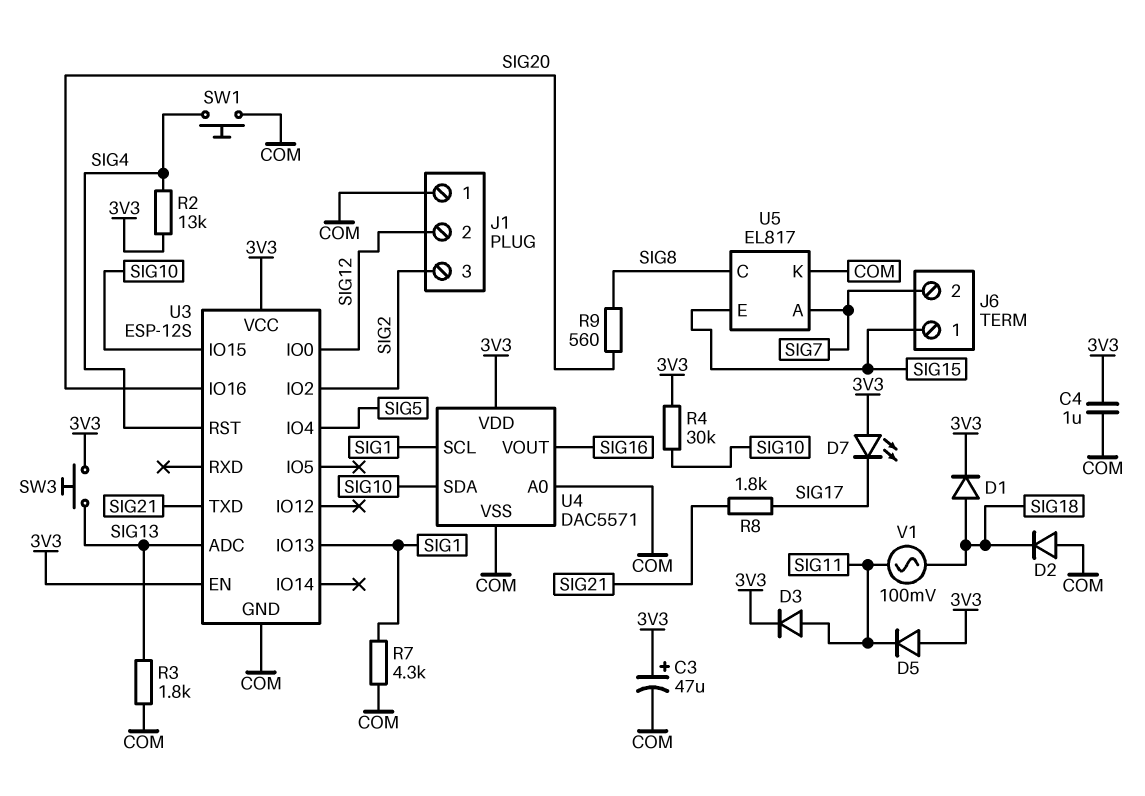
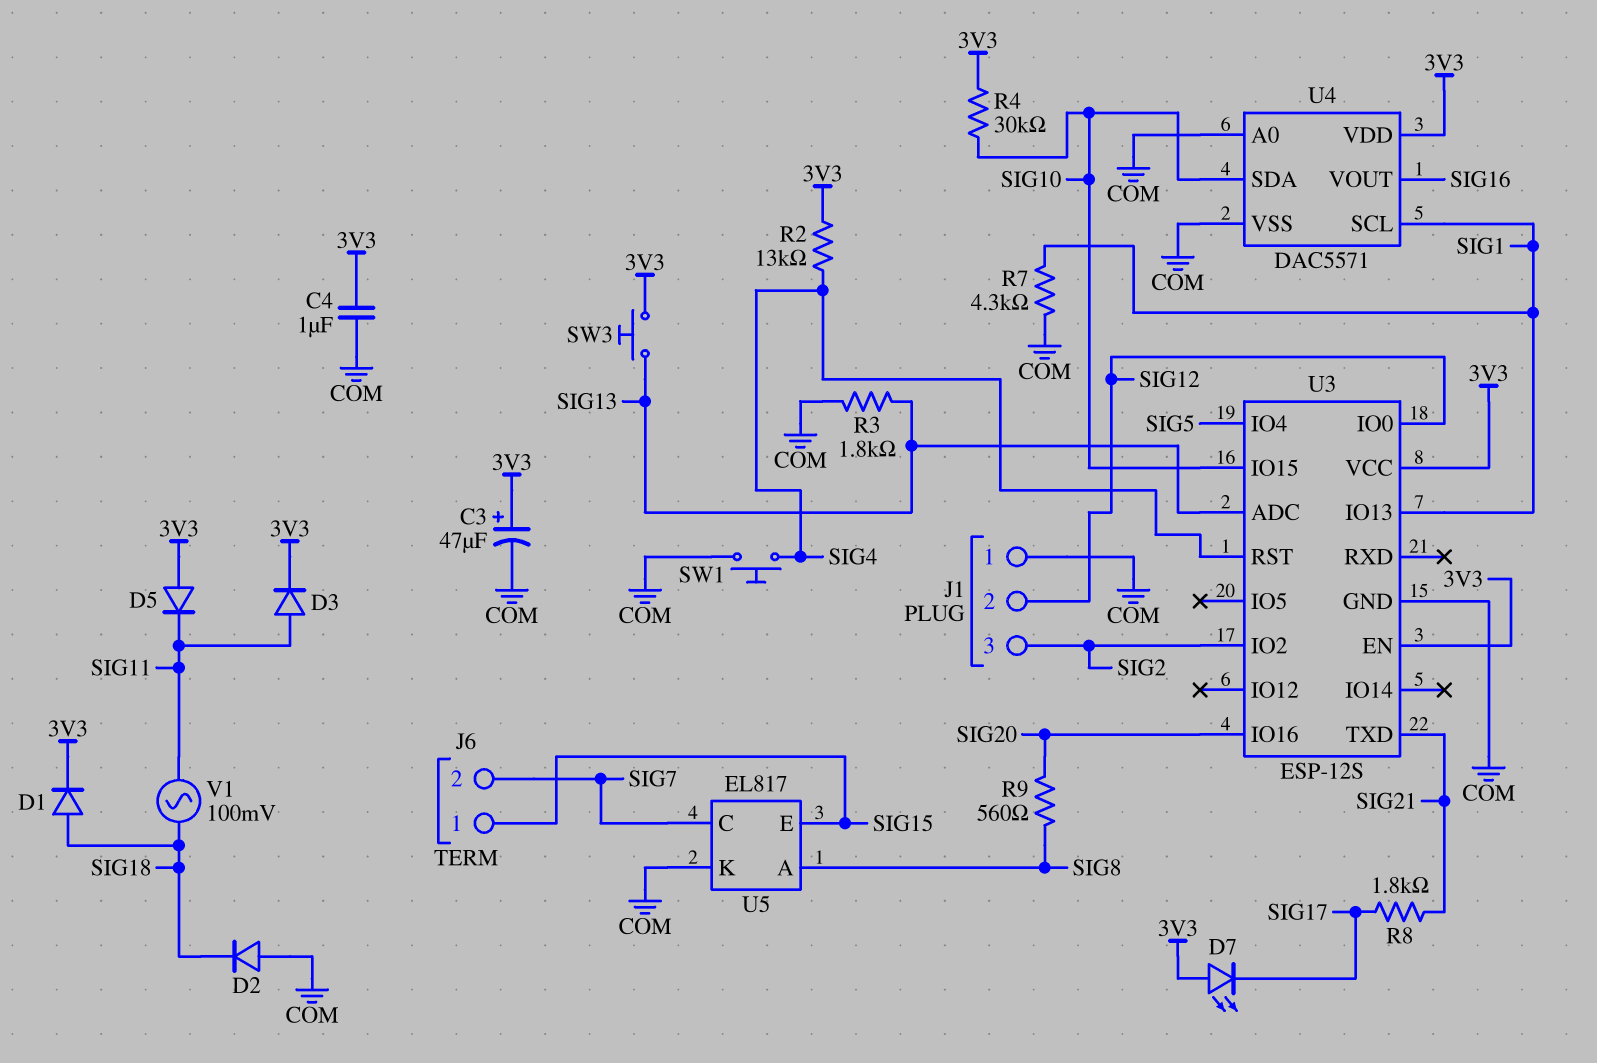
U5 pin A: SIG7 -> SIG8
U5 pin C: SIG8 -> SIG7

